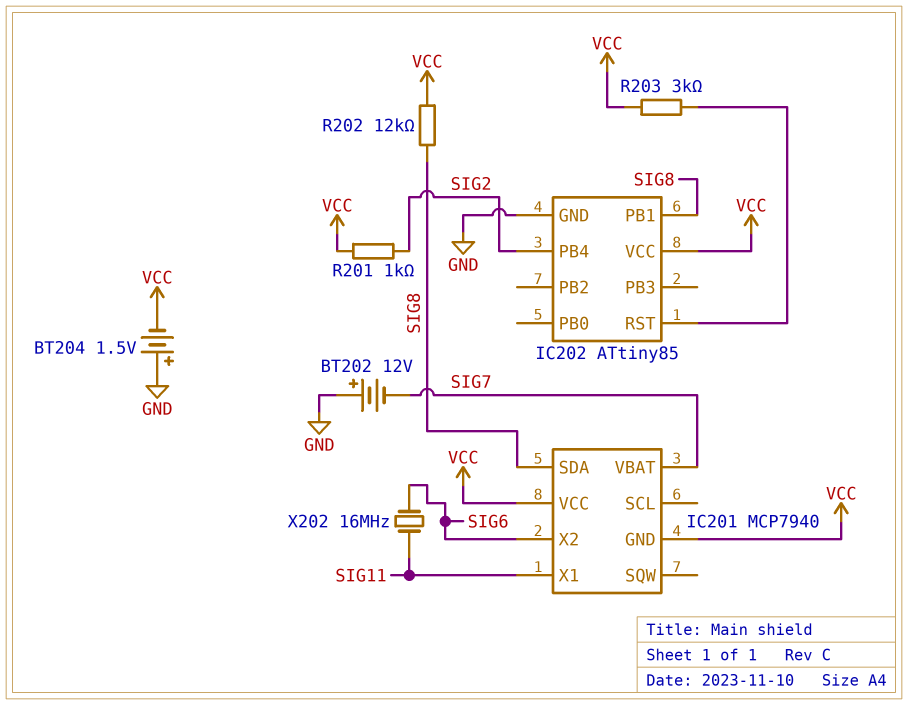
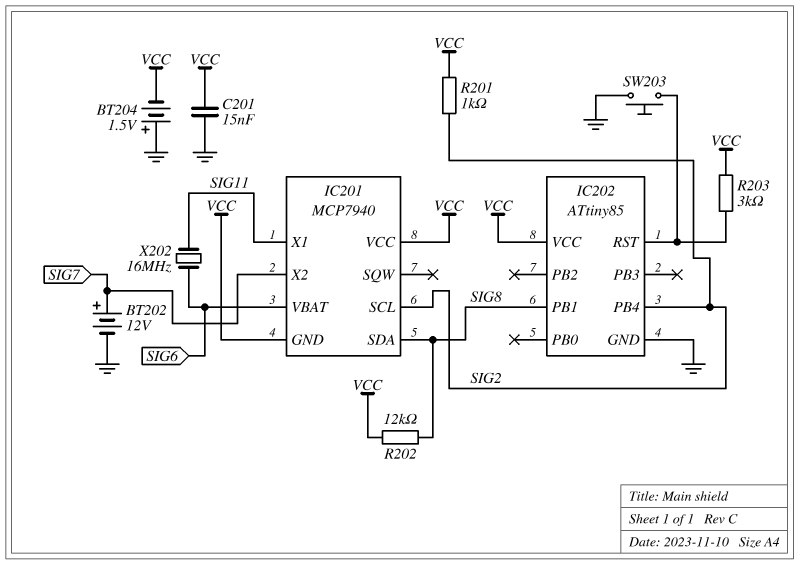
BT202: 12V (plus GND, minus SIG7) -> 12V (plus SIG7, minus GND)
C201: none -> 15nF (GND, VCC)
IC201 pin SCL: none -> SIG2
IC201 pin VBAT: SIG7 -> SIG6
IC201 pin X2: SIG6 -> SIG7
SW203: none -> button (GND, IC202/RST)

